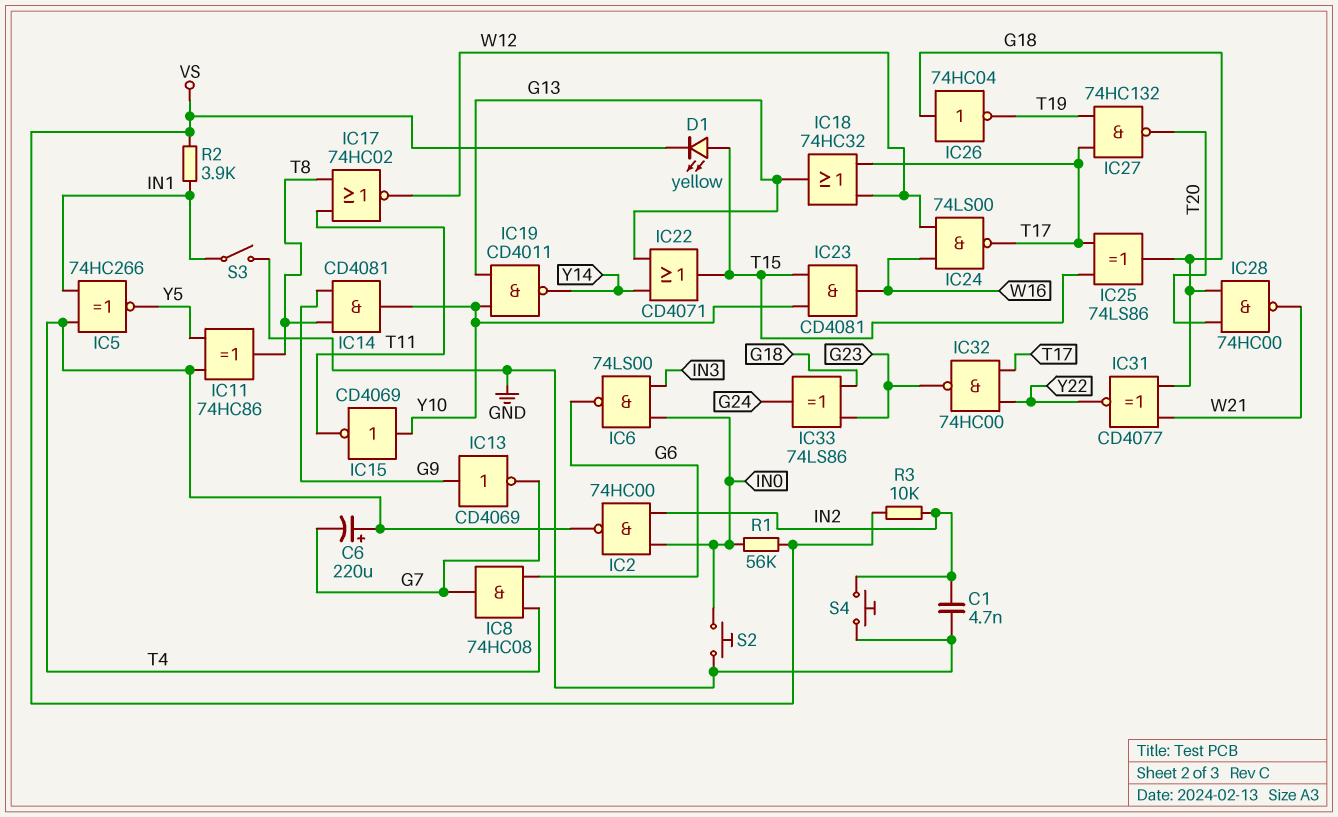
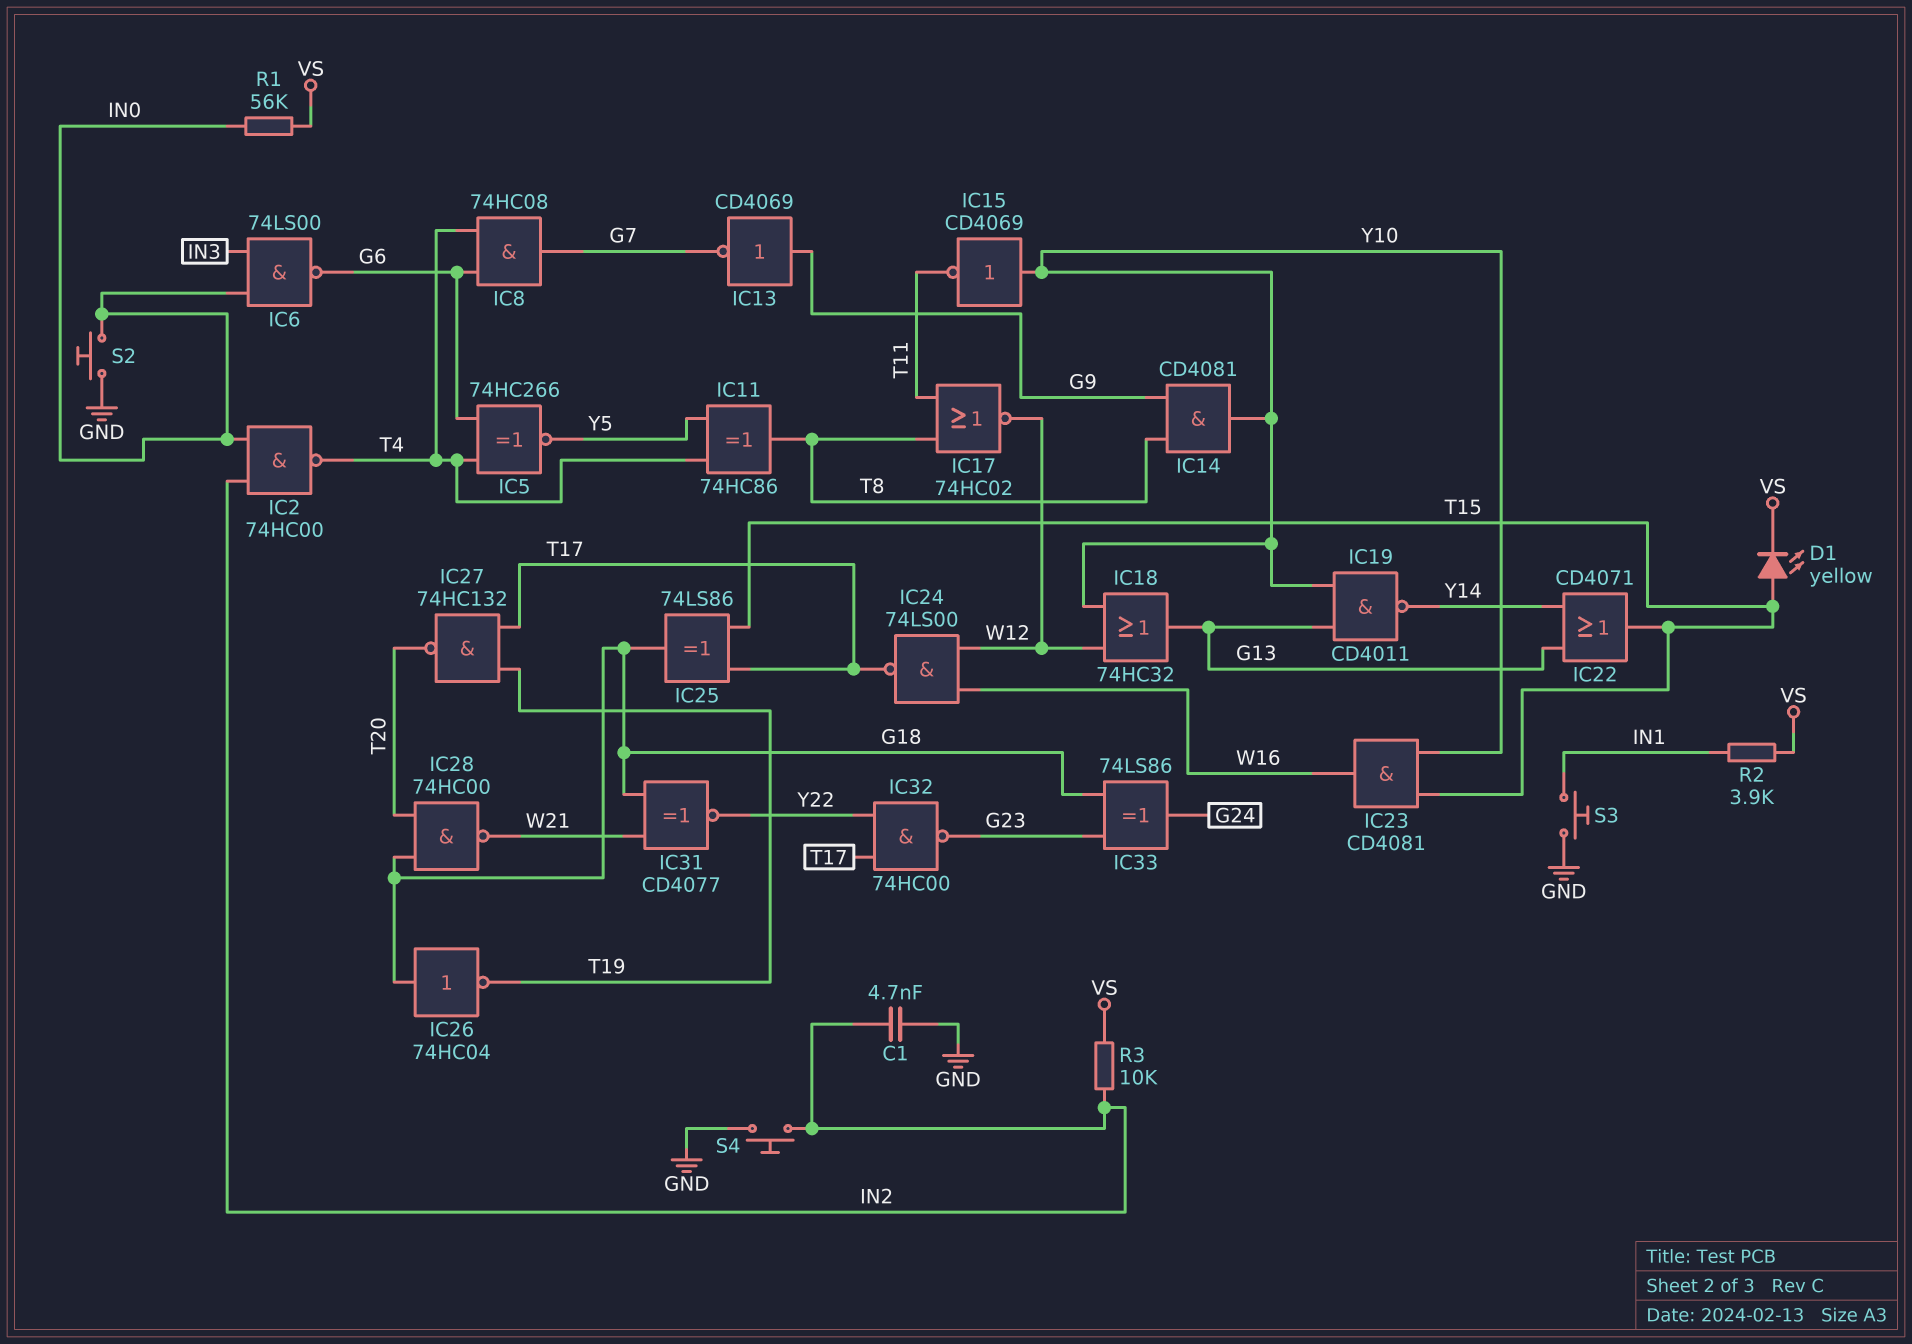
C6: 220uF (plus T4, minus G7) -> none
IC5: XNOR 74HC266 (in IN1, in T4, out Y5) -> XNOR 74HC266 (in G6, in T4, out Y5)
IC18: OR 74HC32 (in T17, in W12, out G13) -> OR 74HC32 (in W12, in Y10, out G13)
S3: switch (GND, IN1) -> button (GND, IN1)

